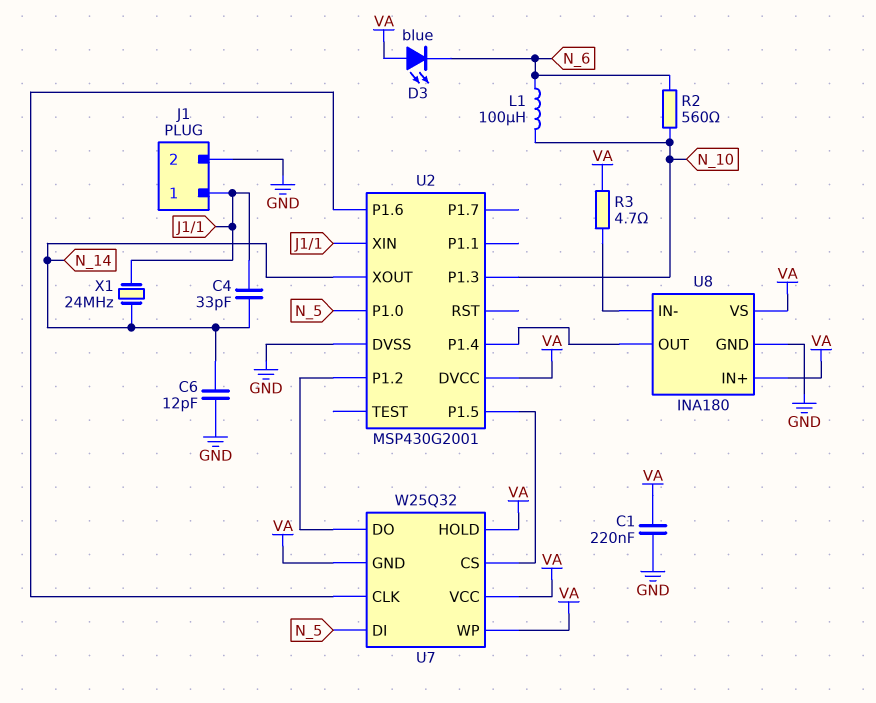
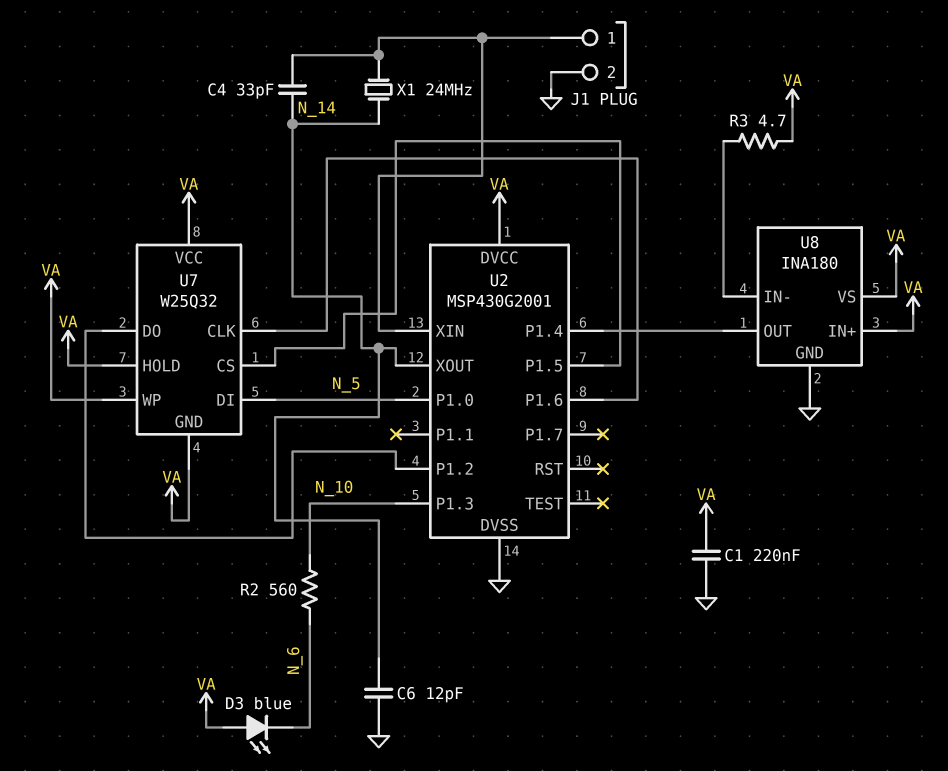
L1: 100uH (N_6, N_10) -> none

